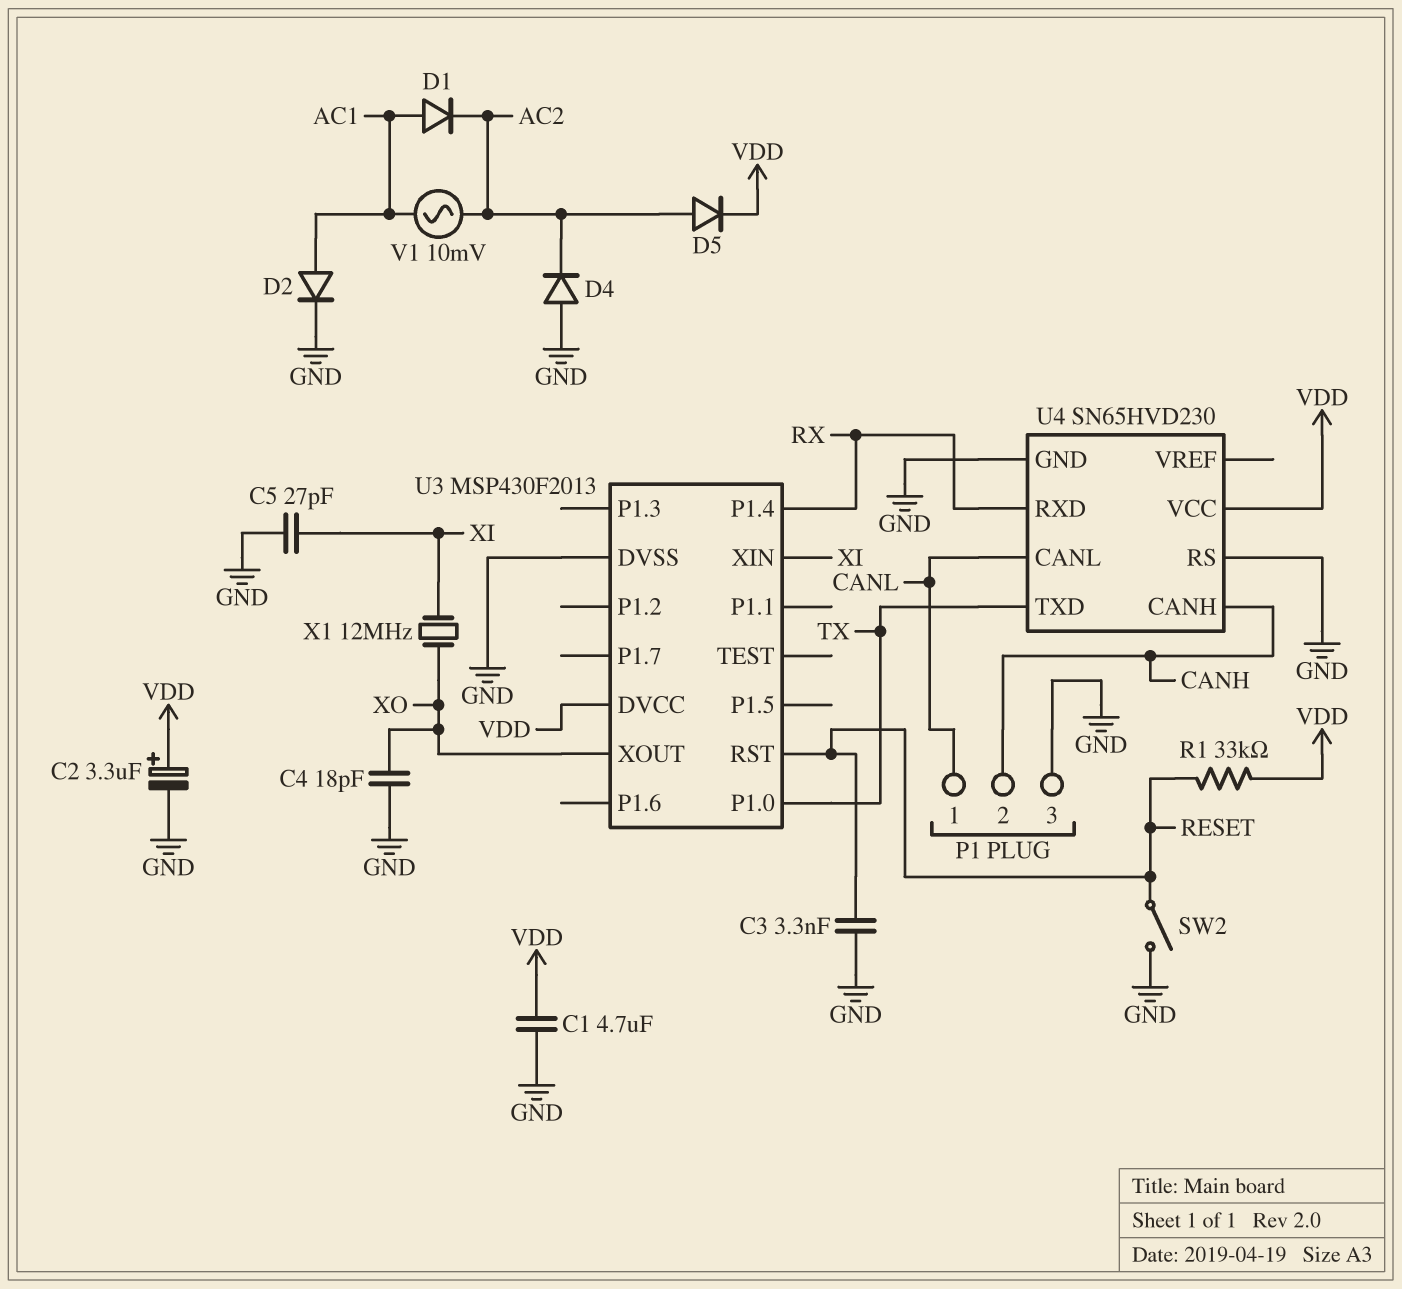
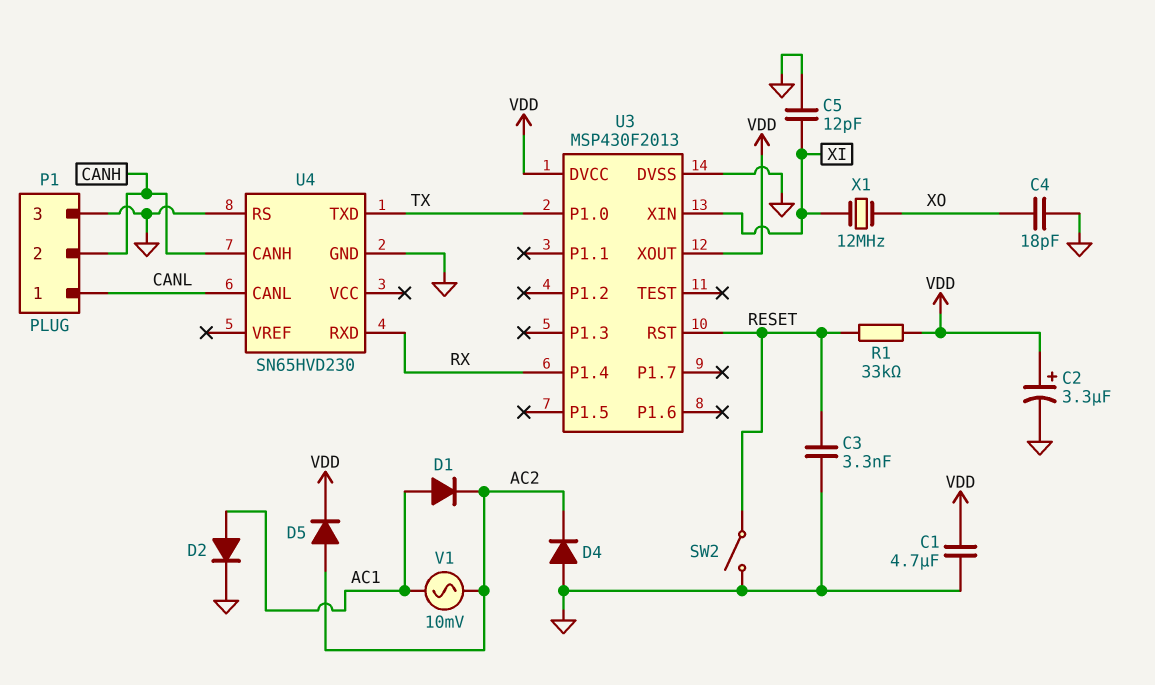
C5: 27pF (GND, XI) -> 12pF (GND, XI)
U3 pin XOUT: XO -> VDD
U4 pin VCC: VDD -> none

